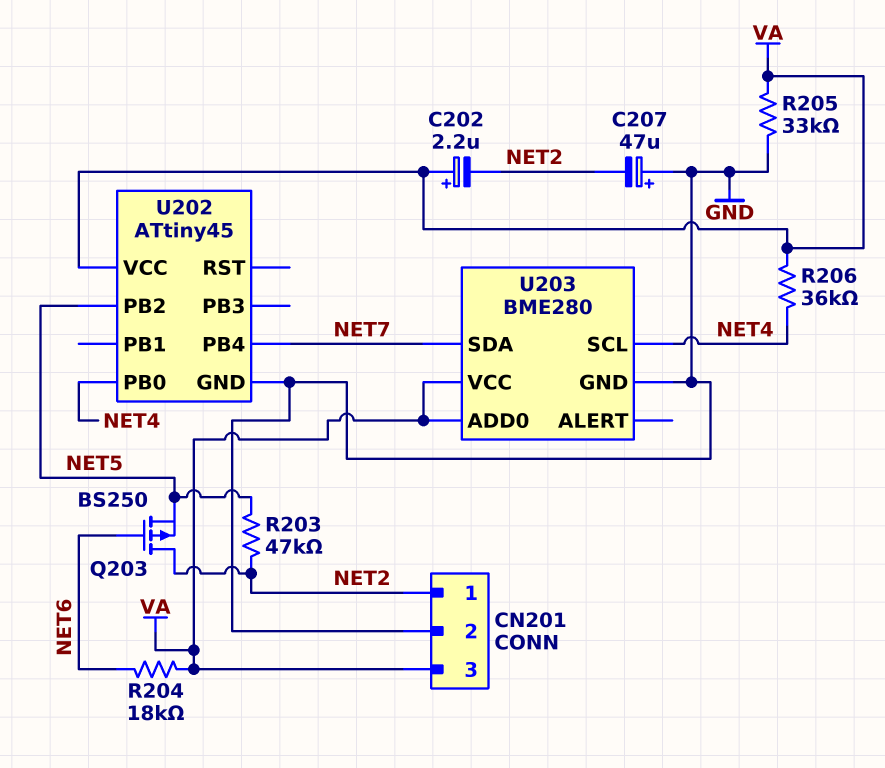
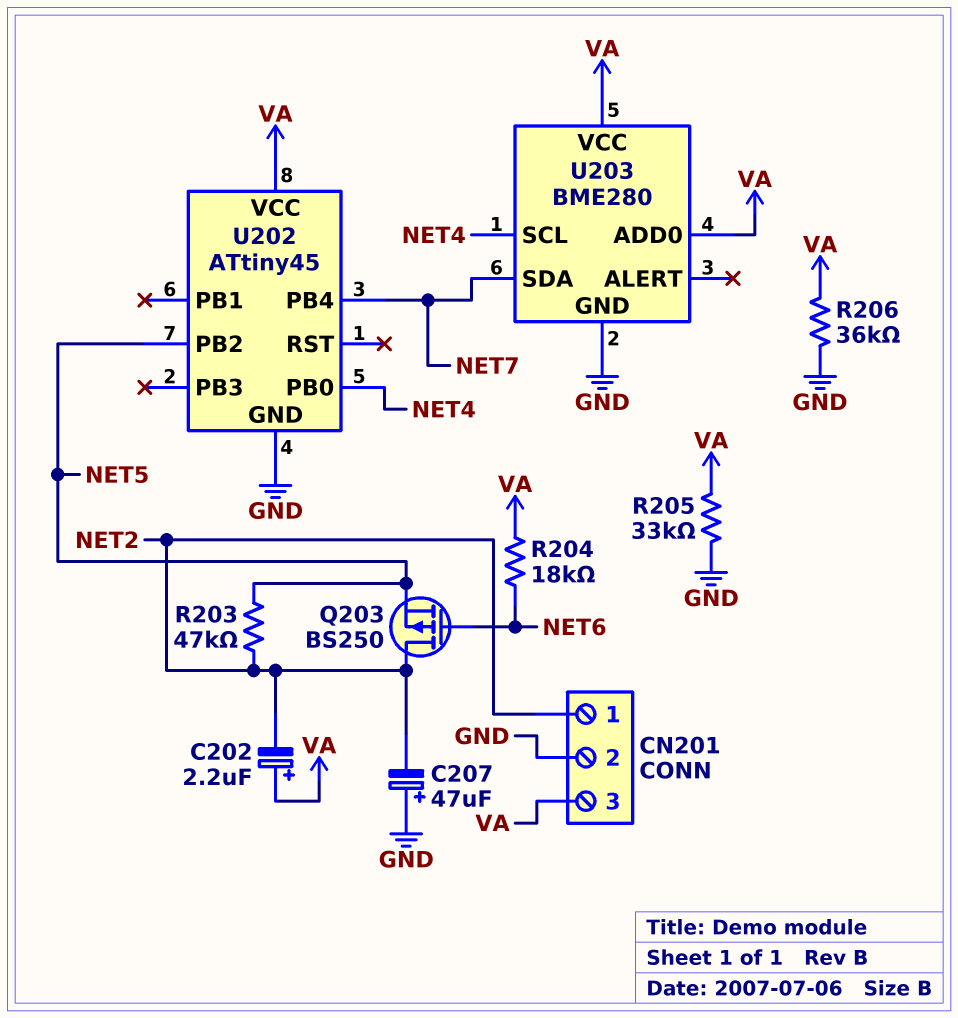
R206: 36k (NET4, VA) -> 36k (GND, VA)

